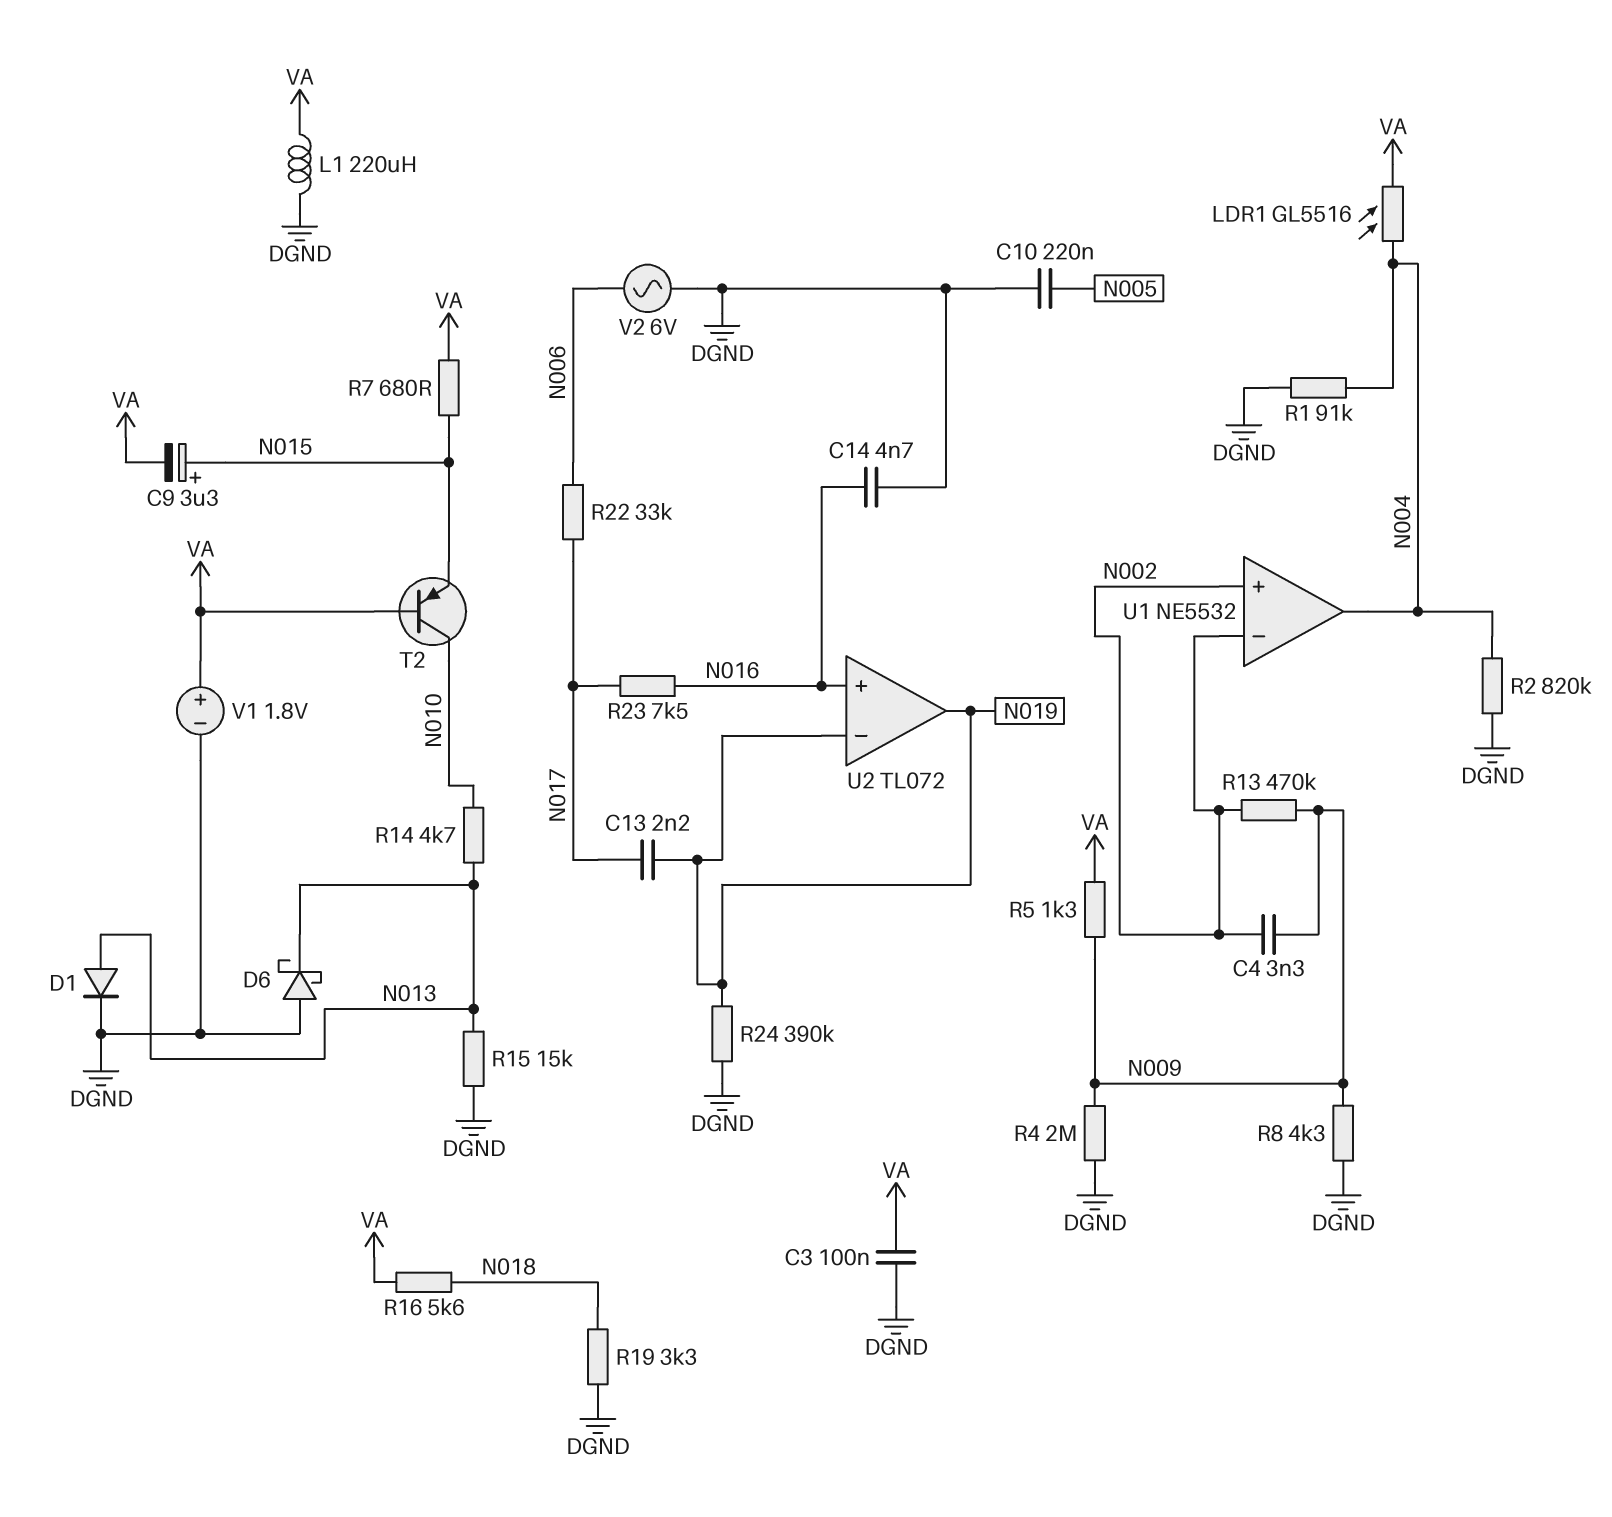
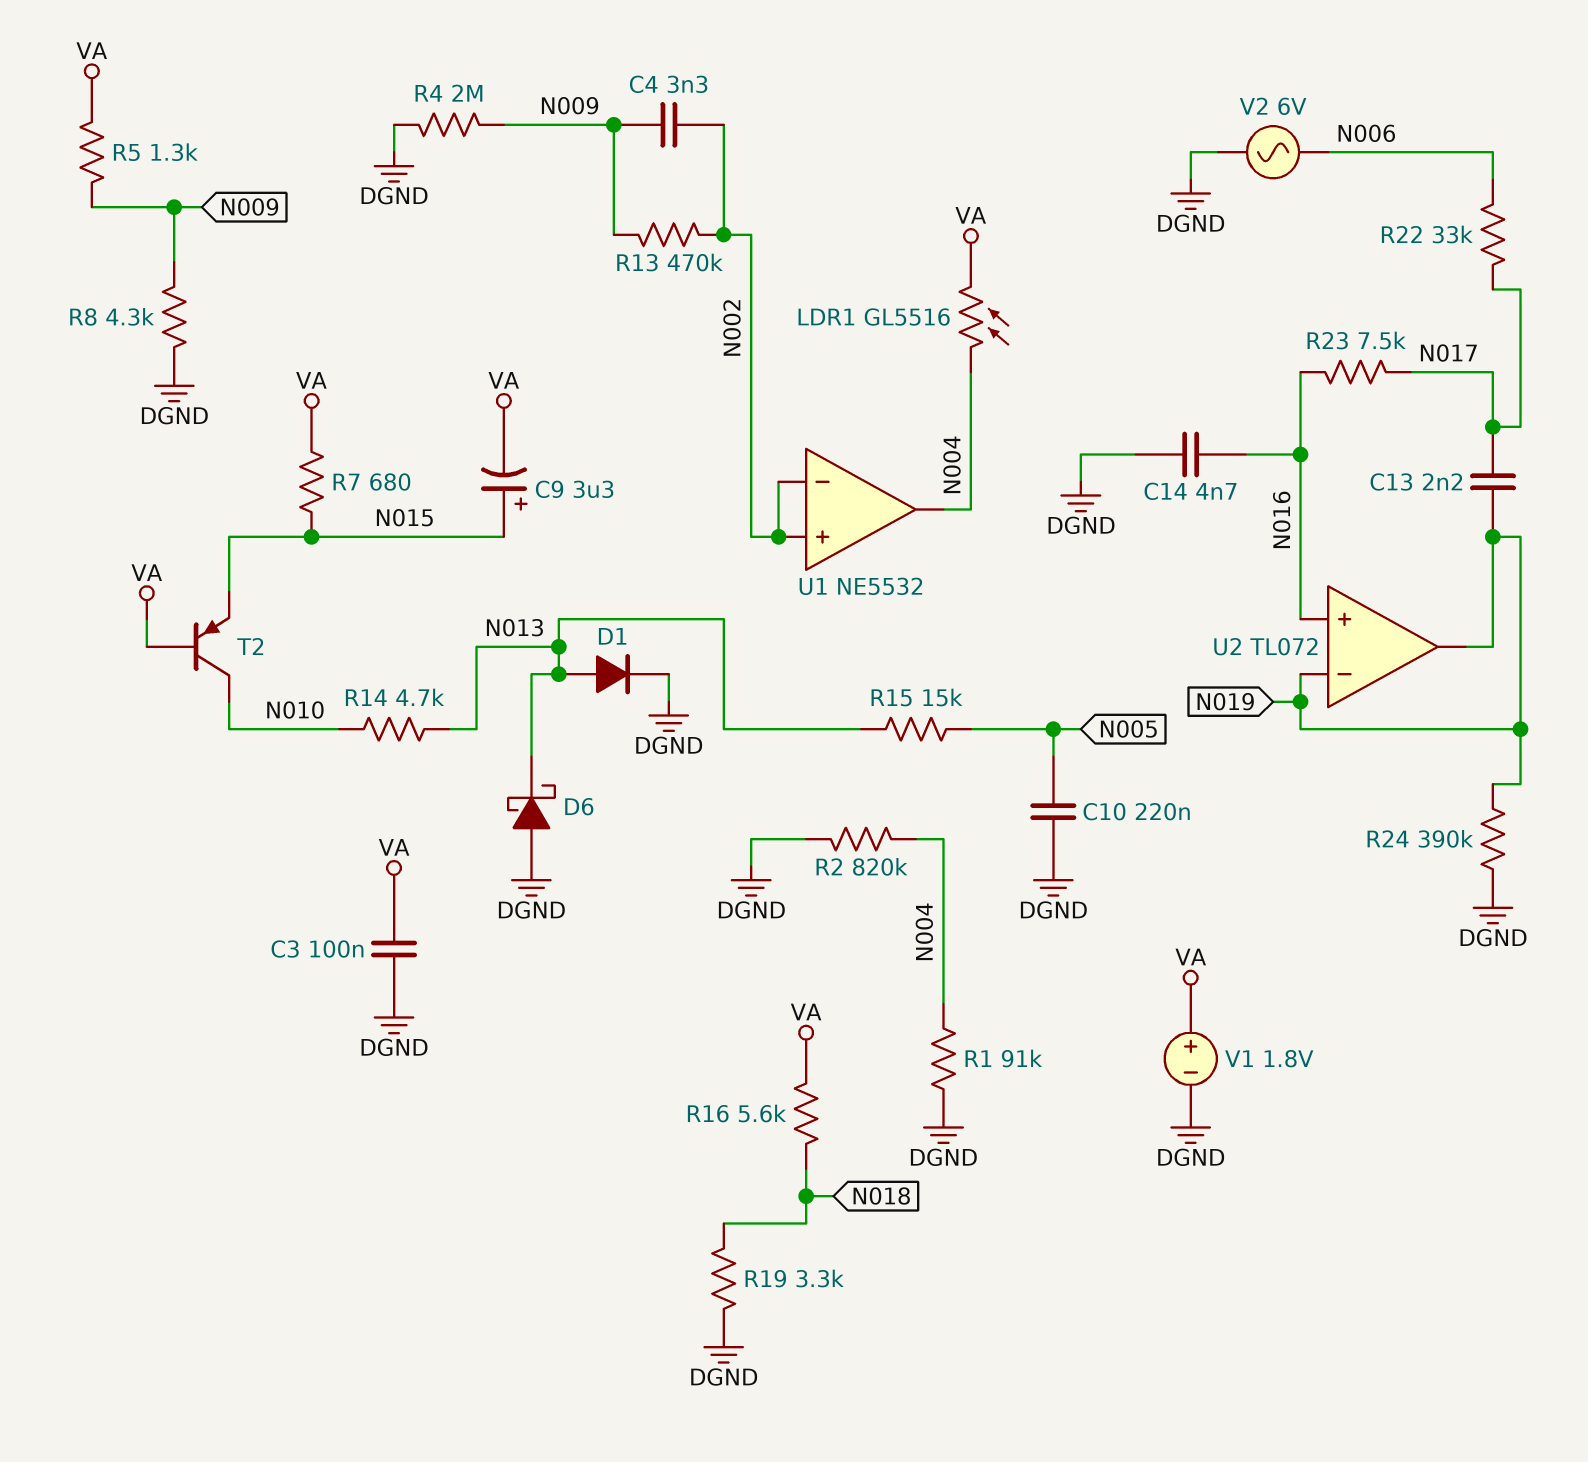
L1: 220uH (DGND, VA) -> none
R15: 15k (DGND, N013) -> 15k (N005, N013)

